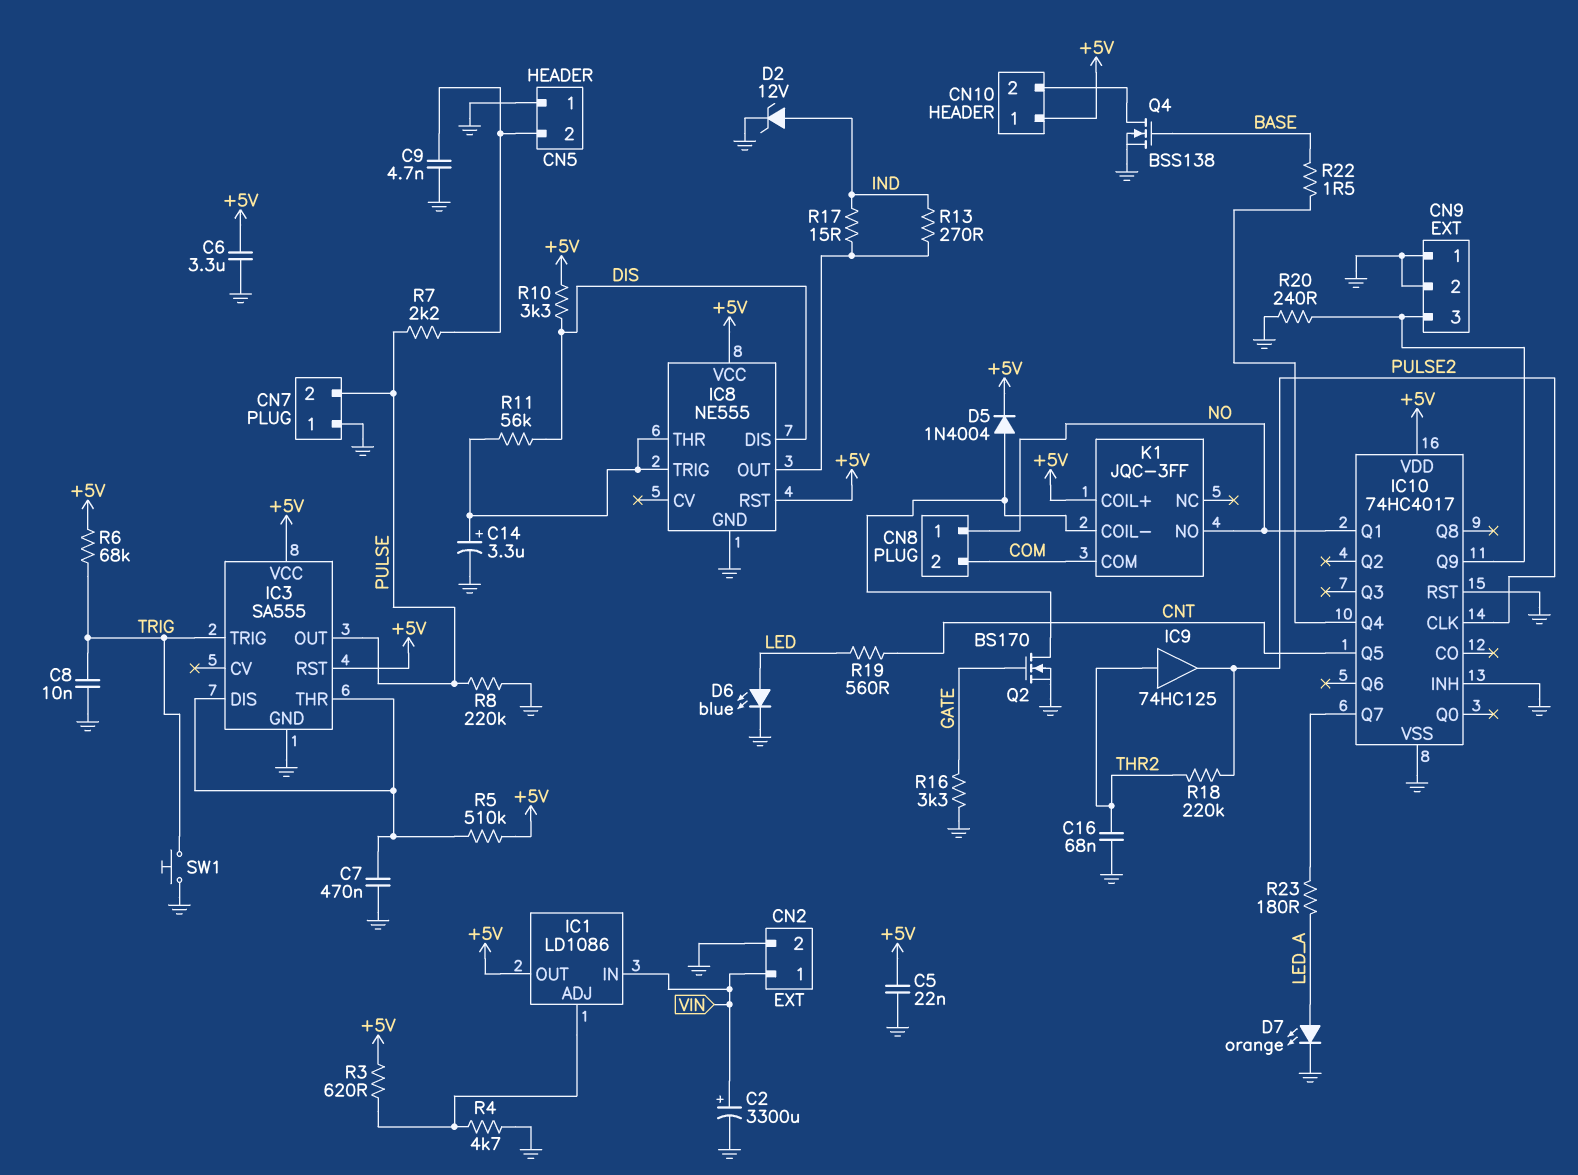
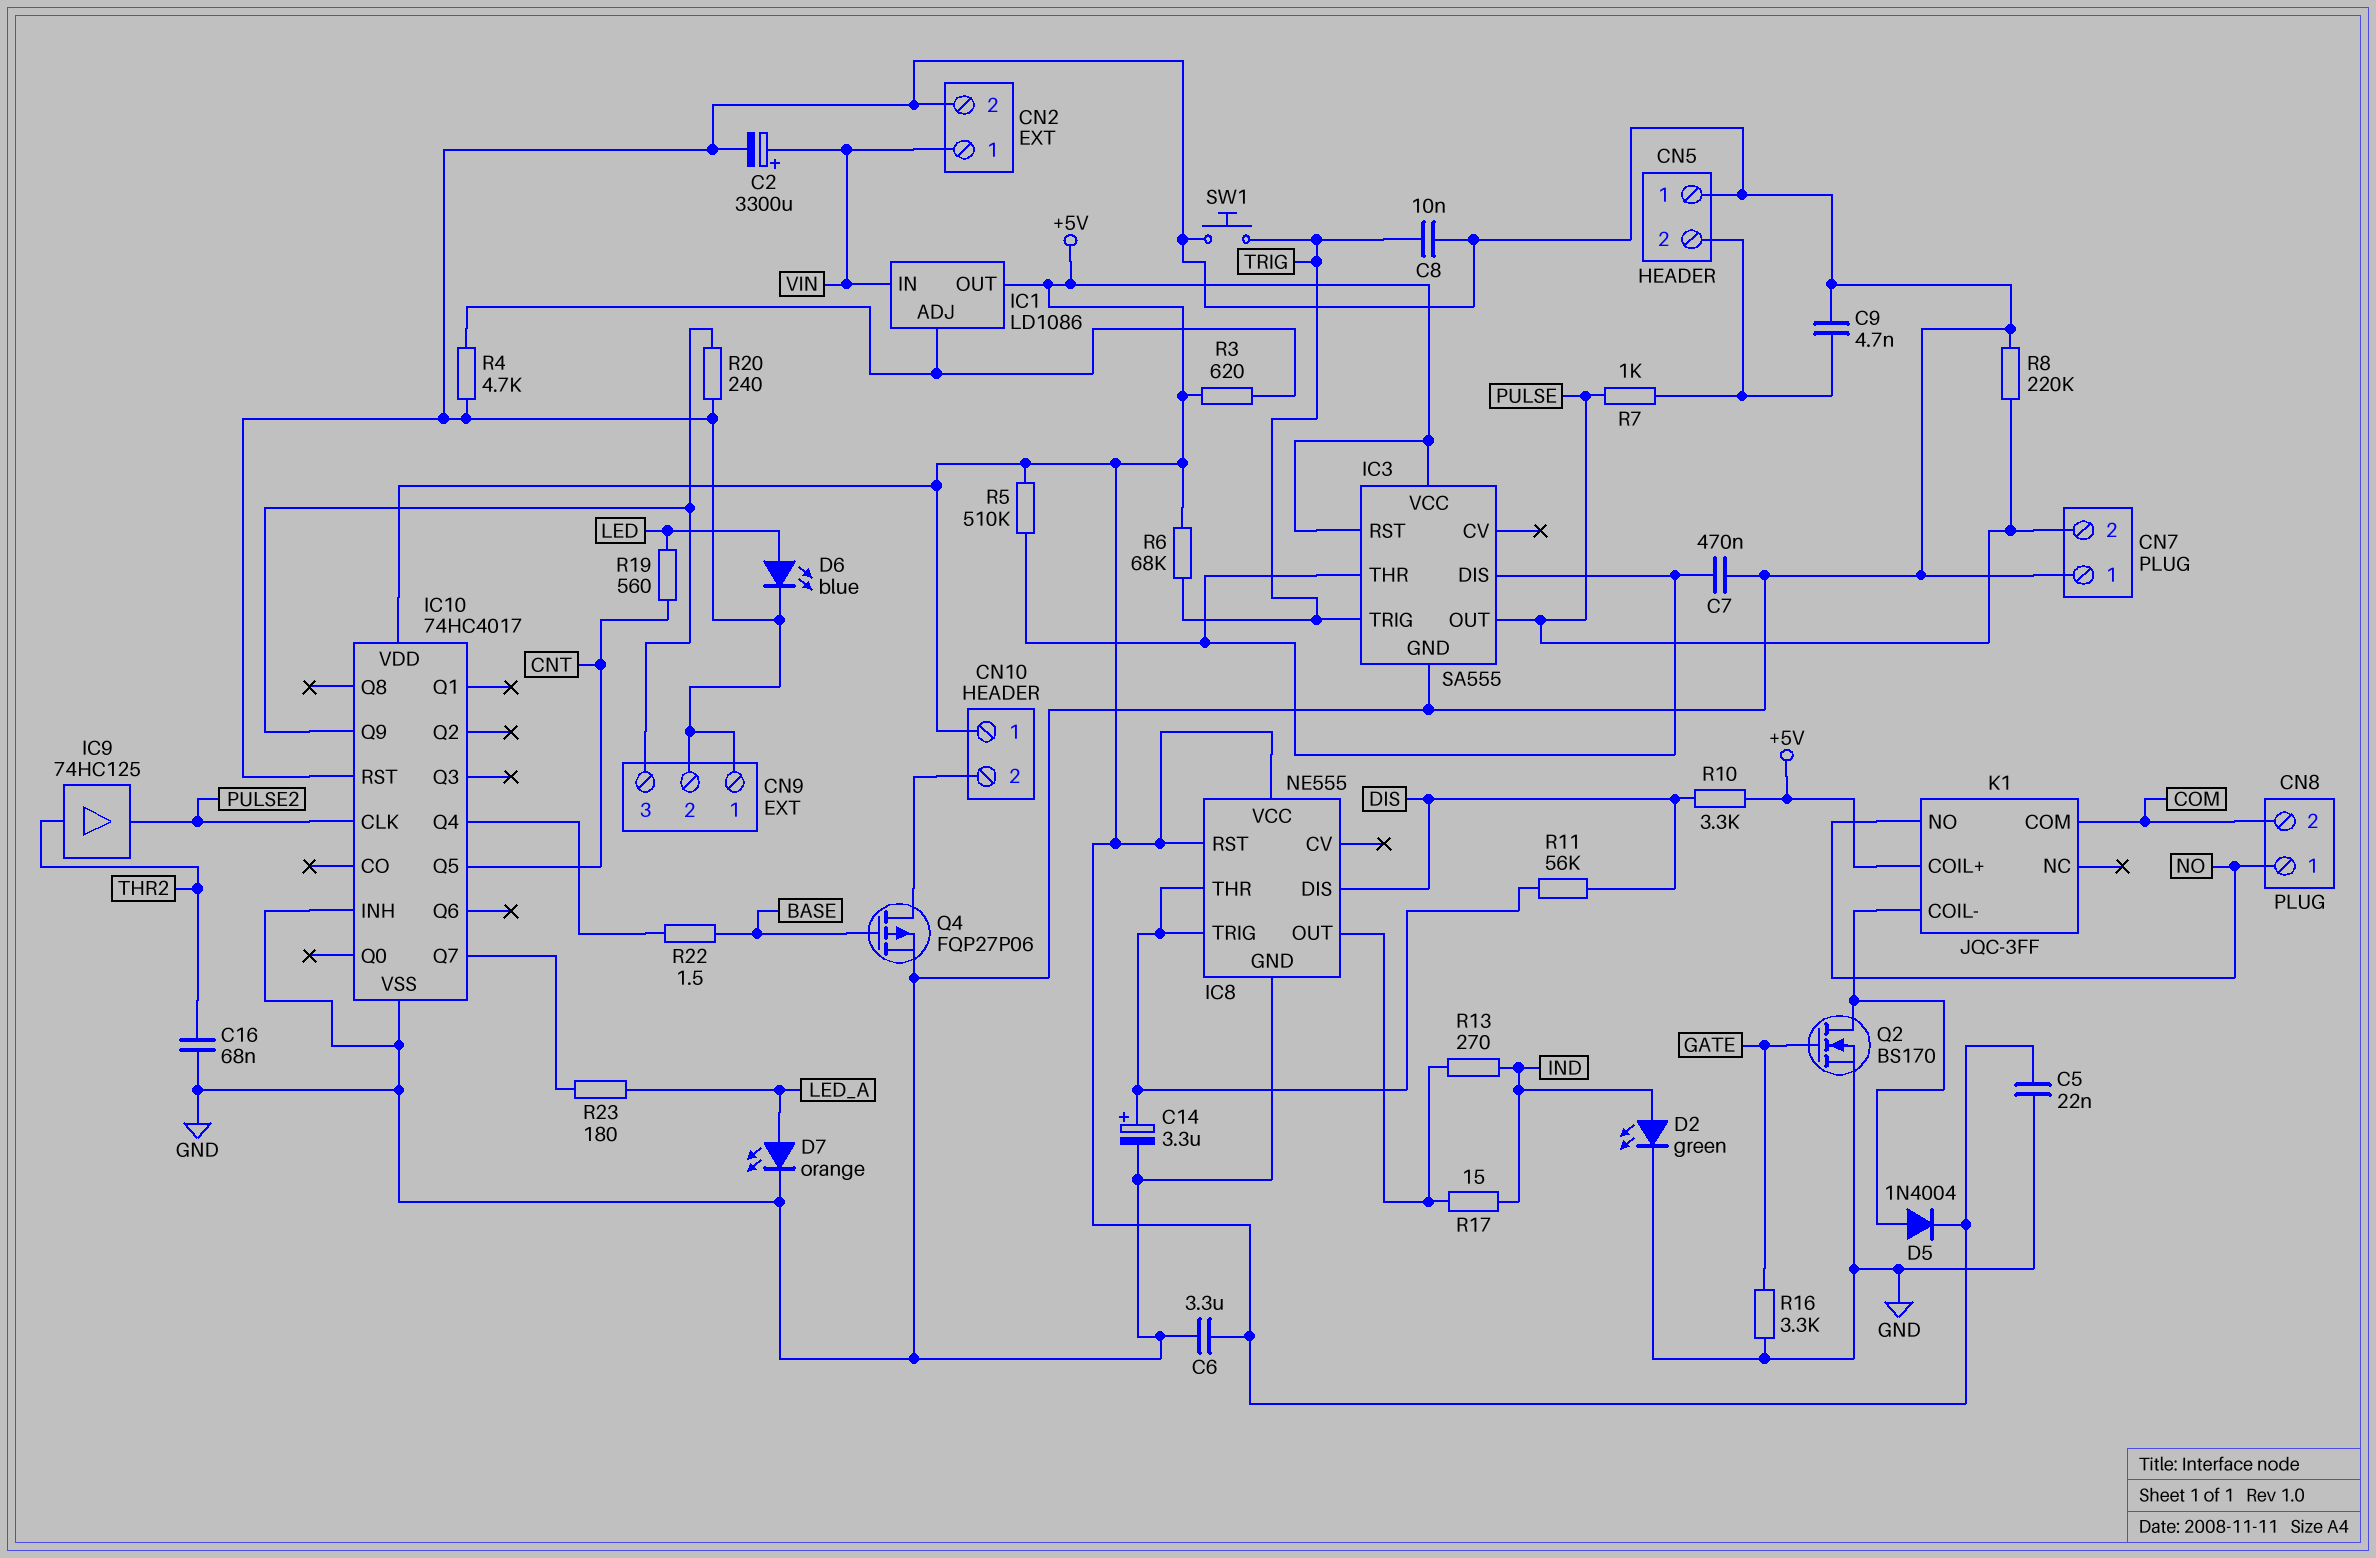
D2: zener 12V (A IND, K GND) -> LED green (A IND, K GND)
IC10 pin Q1: NO -> none
Q4: NMOS BSS138 (G BASE, D CN10/2, S GND) -> PMOS FQP27P06 (G BASE, D CN10/2, S GND)
R7: 2.2k (CN5/2, PULSE) -> 1k (CN5/2, PULSE)
R18: 220k (PULSE2, THR2) -> none

